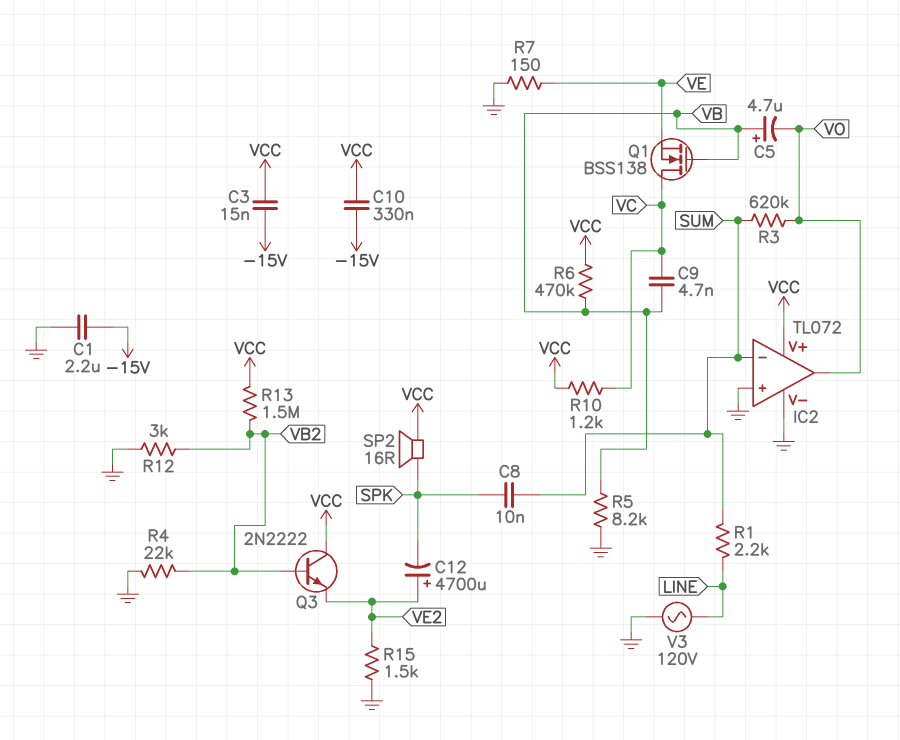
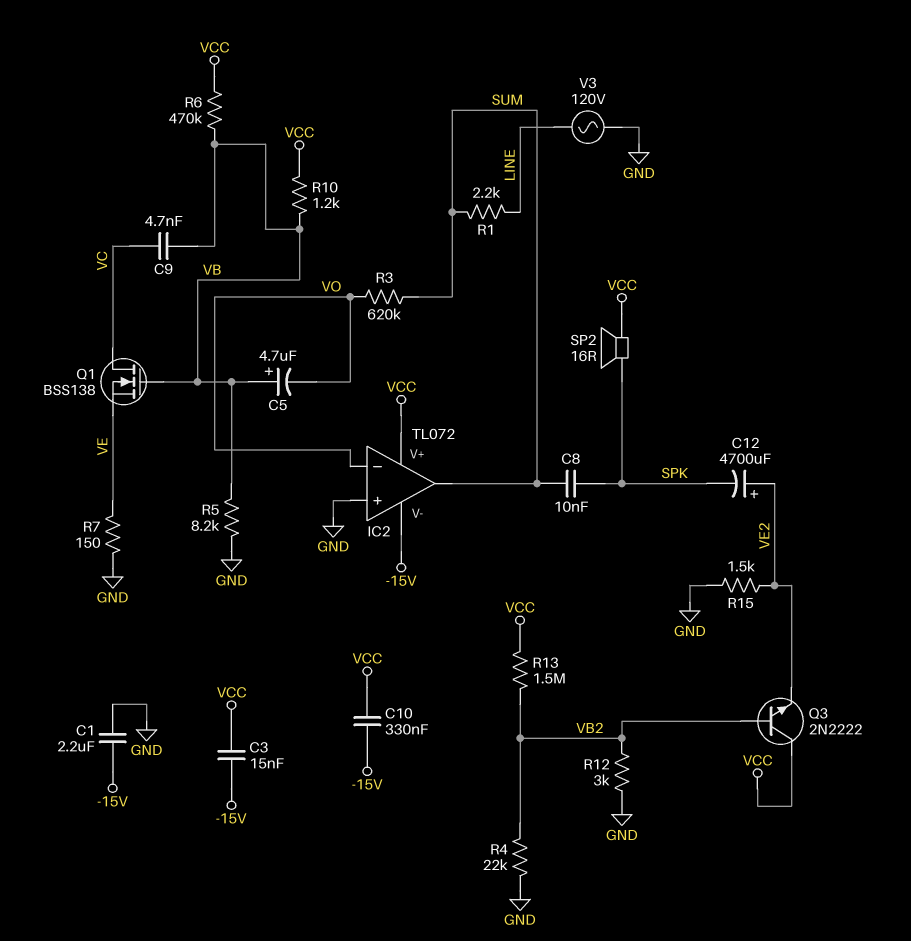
IC2 pin V-: GND -> -15V
IC2 pin in-: SUM -> VO
IC2 pin out: VO -> SUM
R10: 1.2k (VC, VCC) -> 1.2k (VB, VCC)

